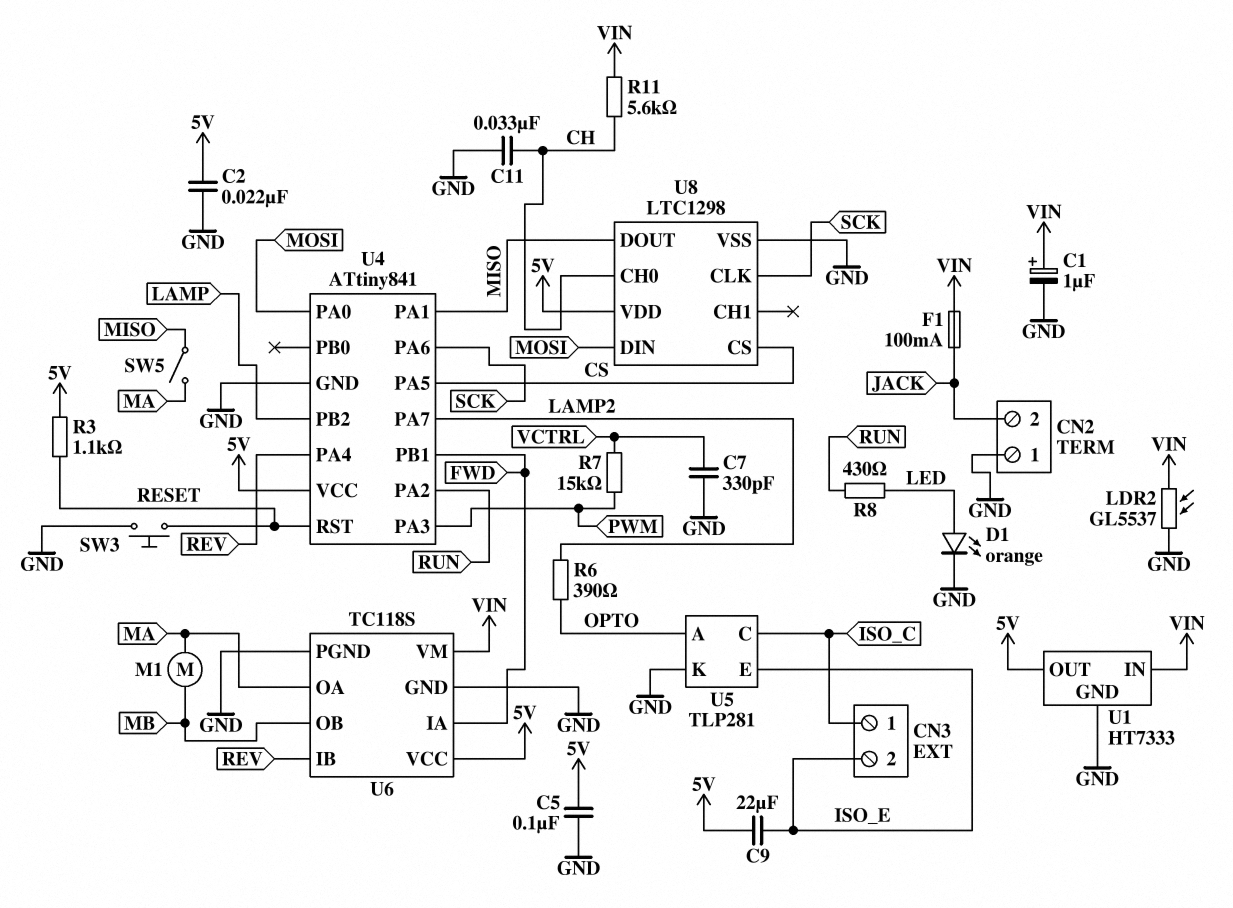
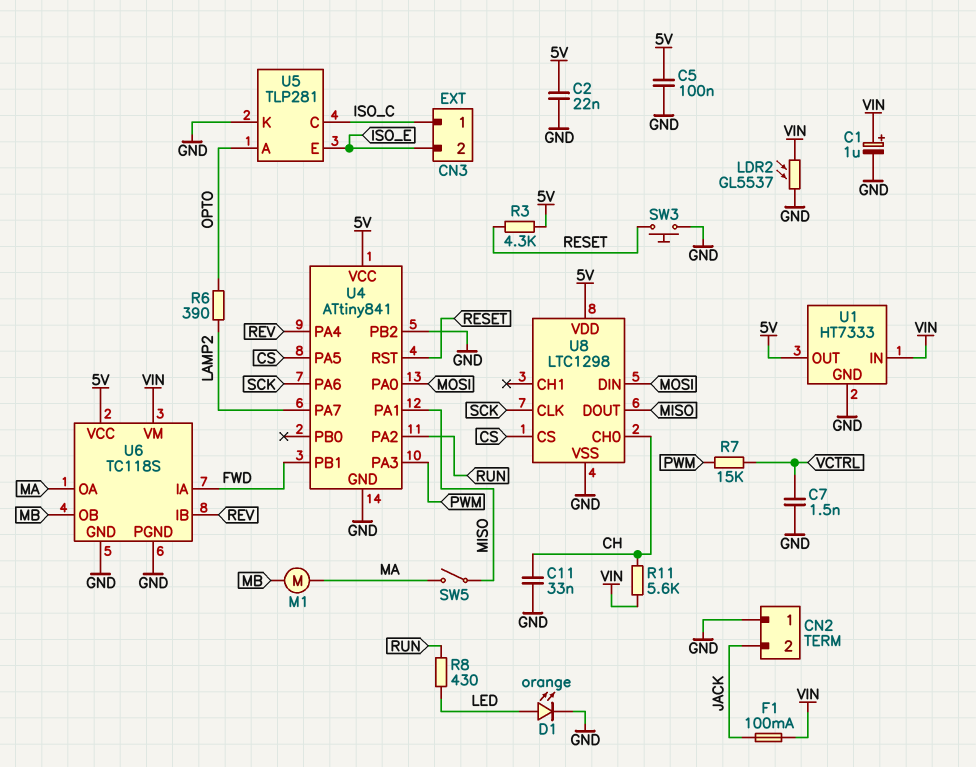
C7: 330pF (GND, VCTRL) -> 1.5nF (GND, VCTRL)
C9: 22uF (5V, ISO_E) -> none
R3: 1.1k (5V, RESET) -> 4.3k (5V, RESET)
U4 pin PB2: LAMP -> GND

